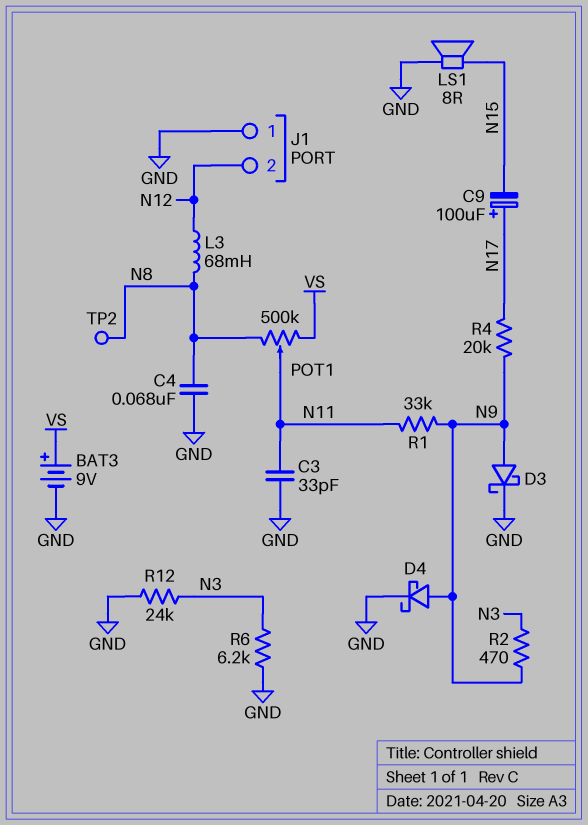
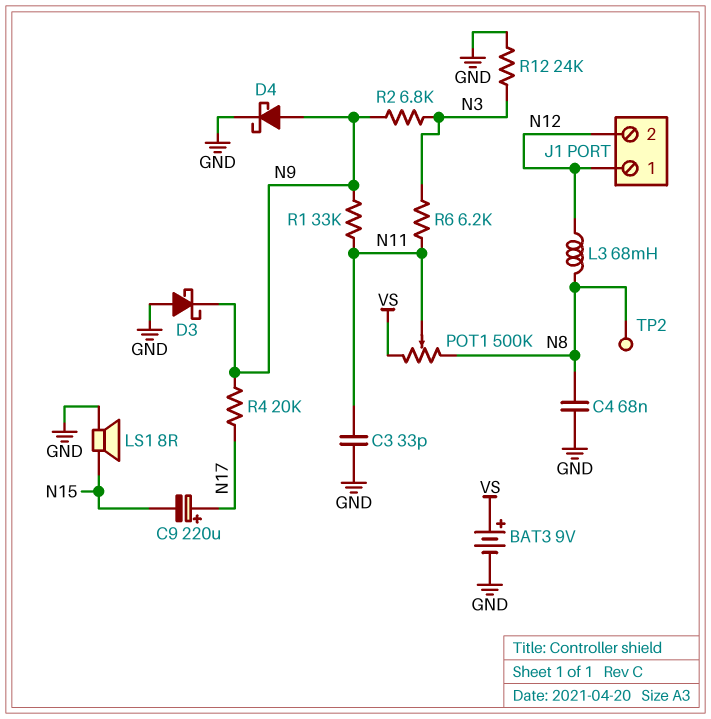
C9: 100uF (plus N17, minus N15) -> 220uF (plus N17, minus N15)
D3: schottky (A N9, K GND) -> schottky (A GND, K N9)
J1 pin 1: GND -> N12
R2: 470 (N3, N9) -> 6.8k (N3, N9)
R6: 6.2k (GND, N3) -> 6.2k (N3, N11)

